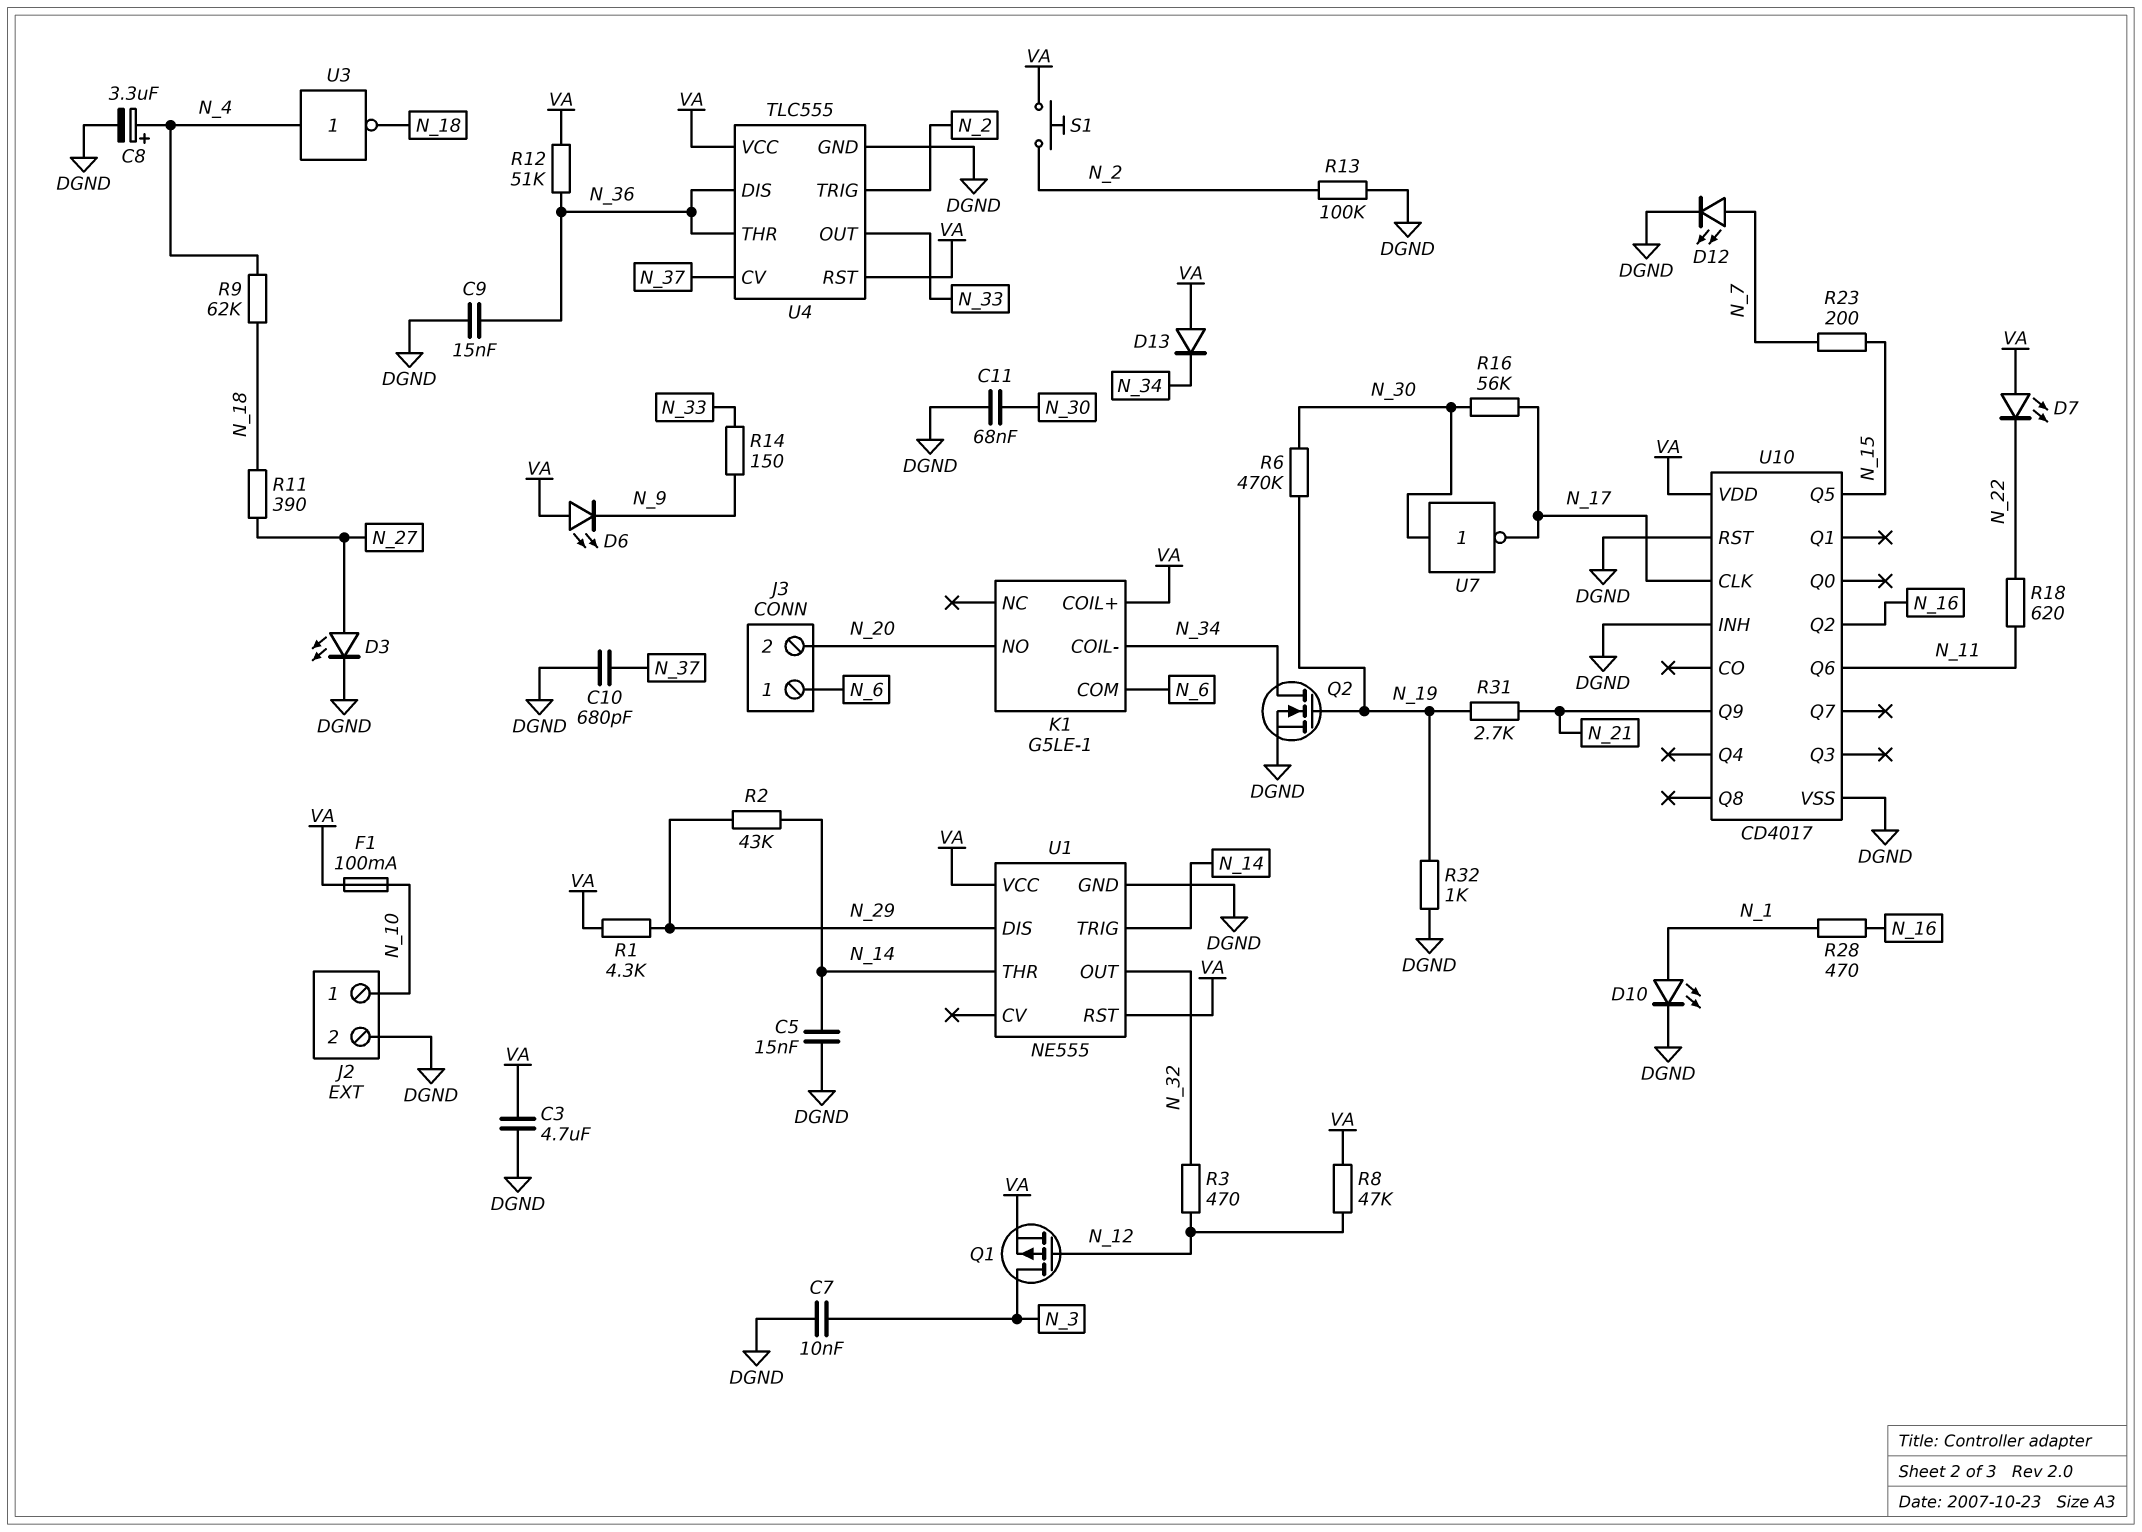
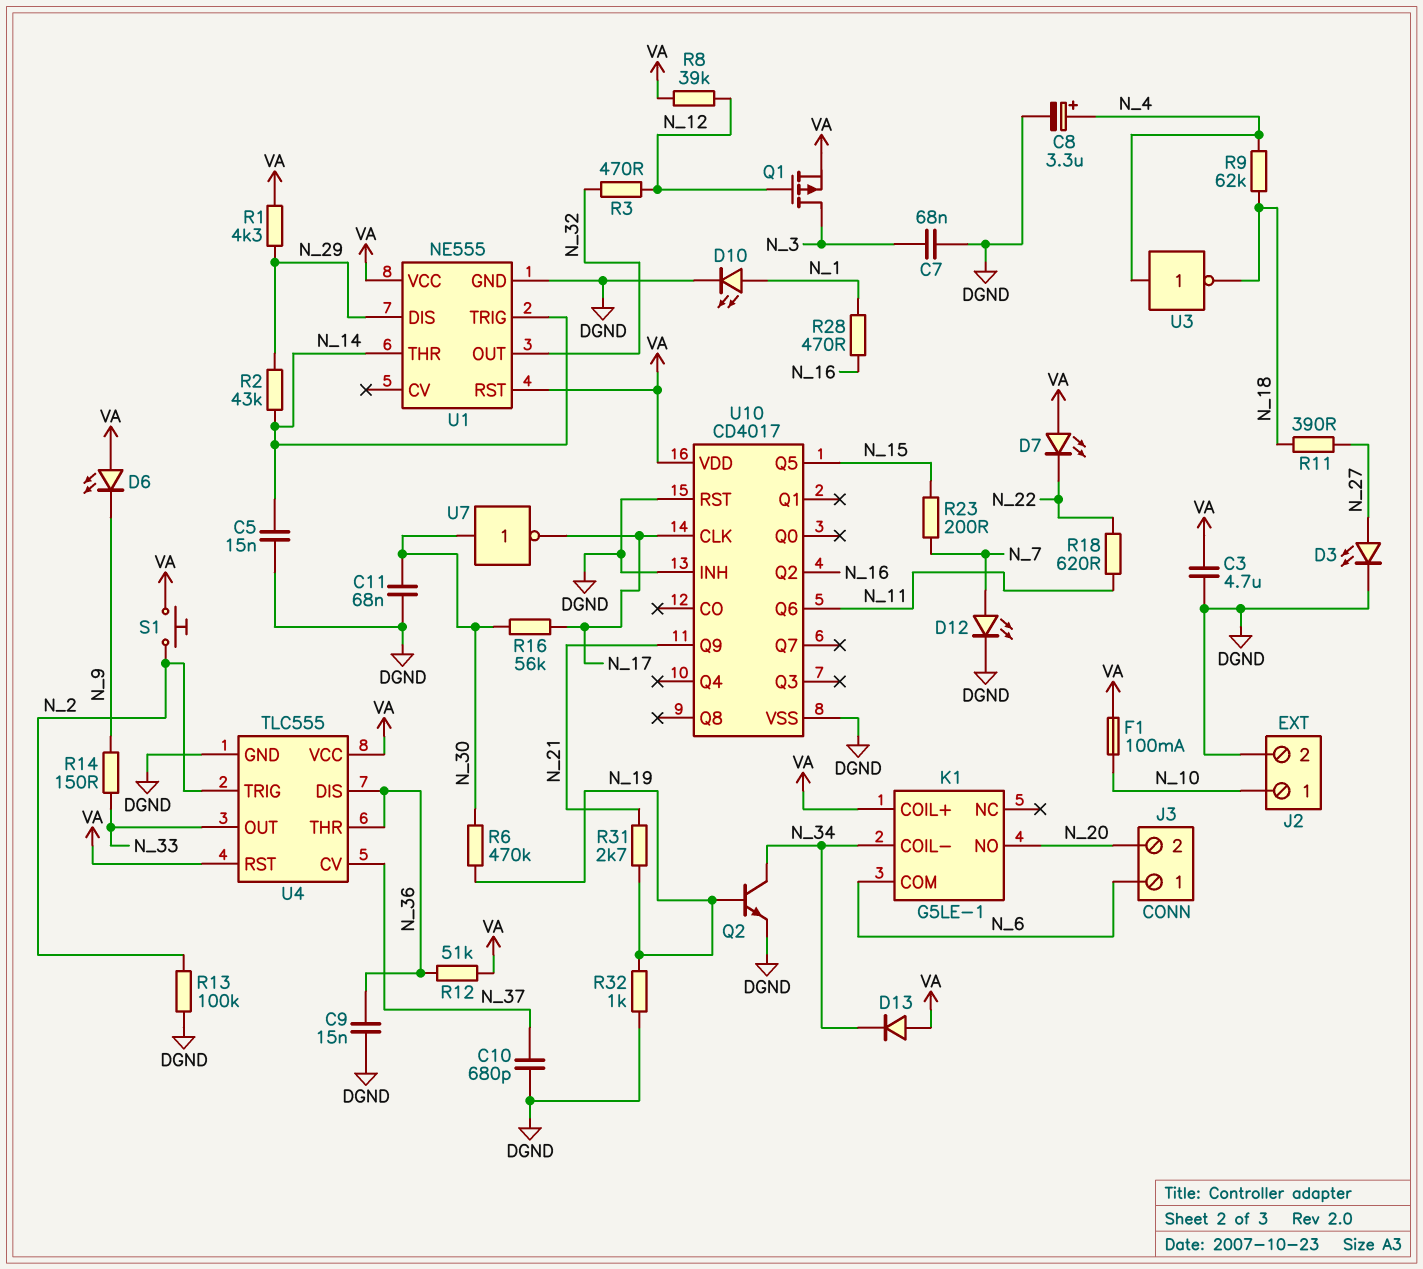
C7: 10nF (DGND, N_3) -> 68nF (DGND, N_3)
Q2: NMOS (G N_19, D N_34, S DGND) -> NPN (B N_19, C N_34, E DGND)
R8: 47k (N_12, VA) -> 39k (N_12, VA)

